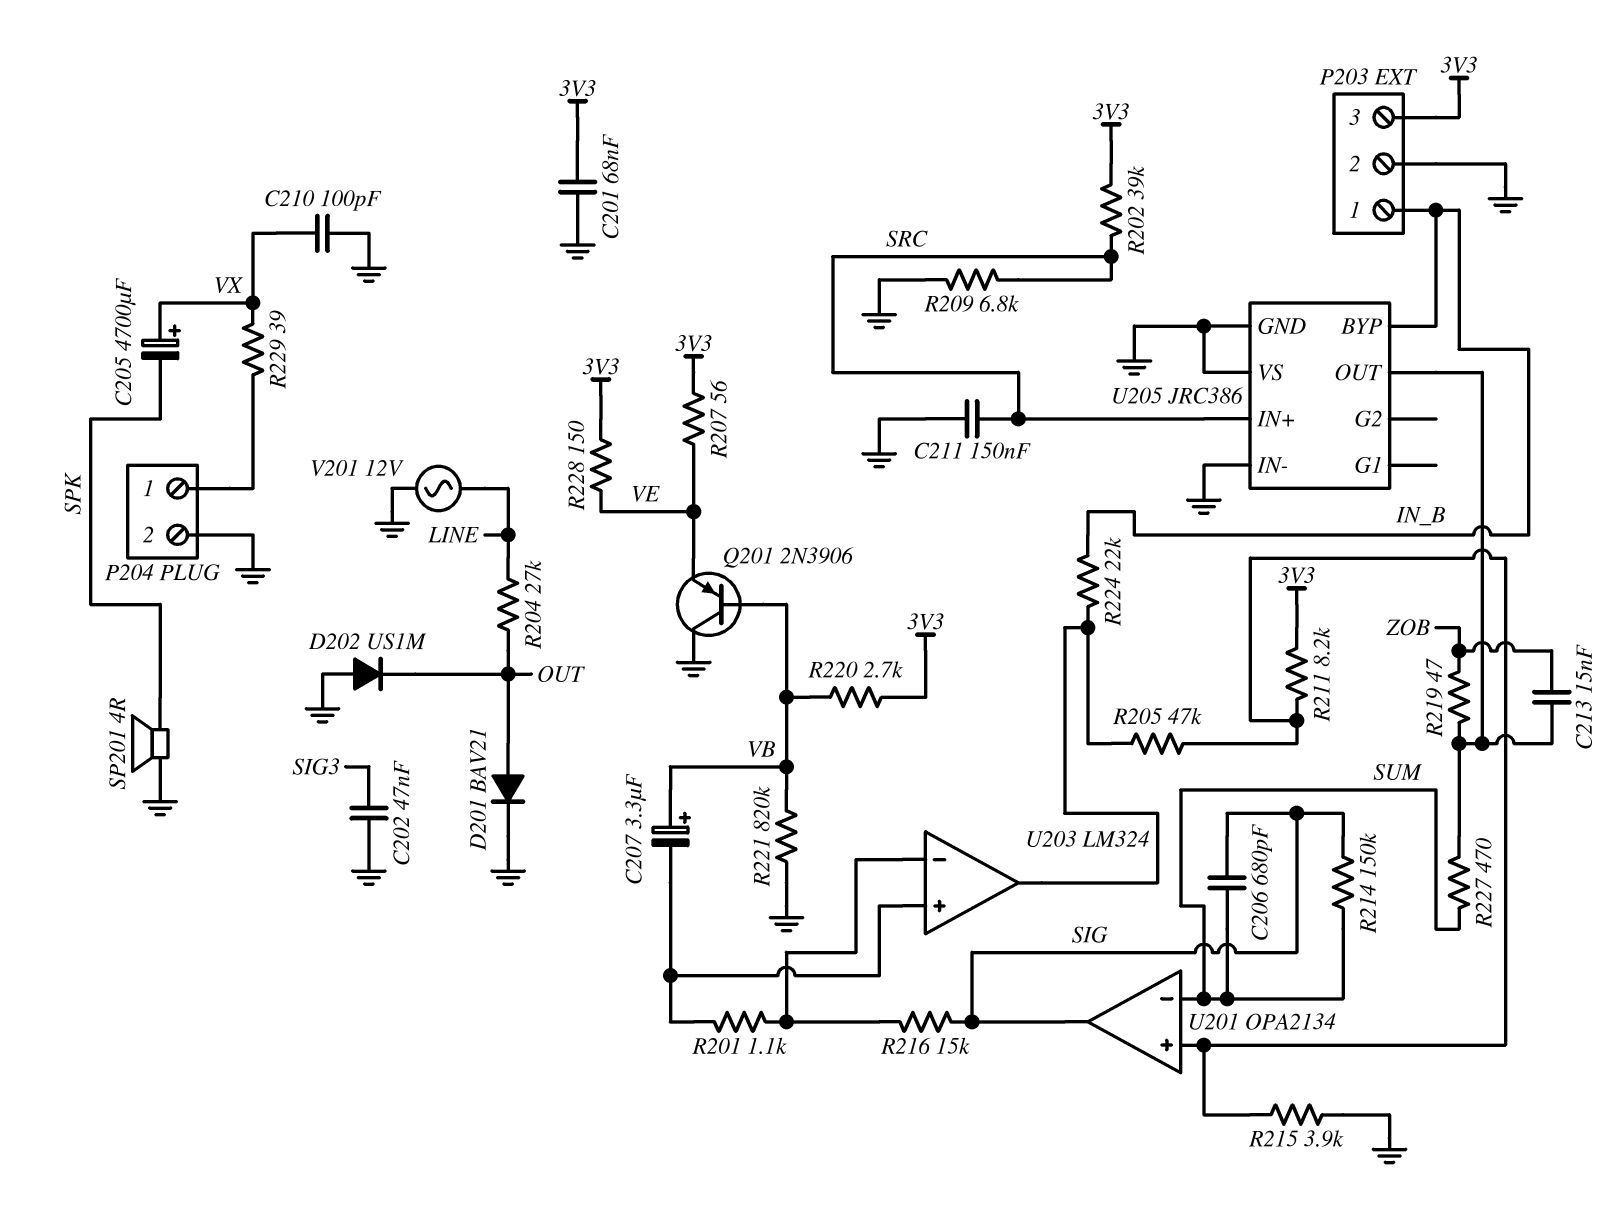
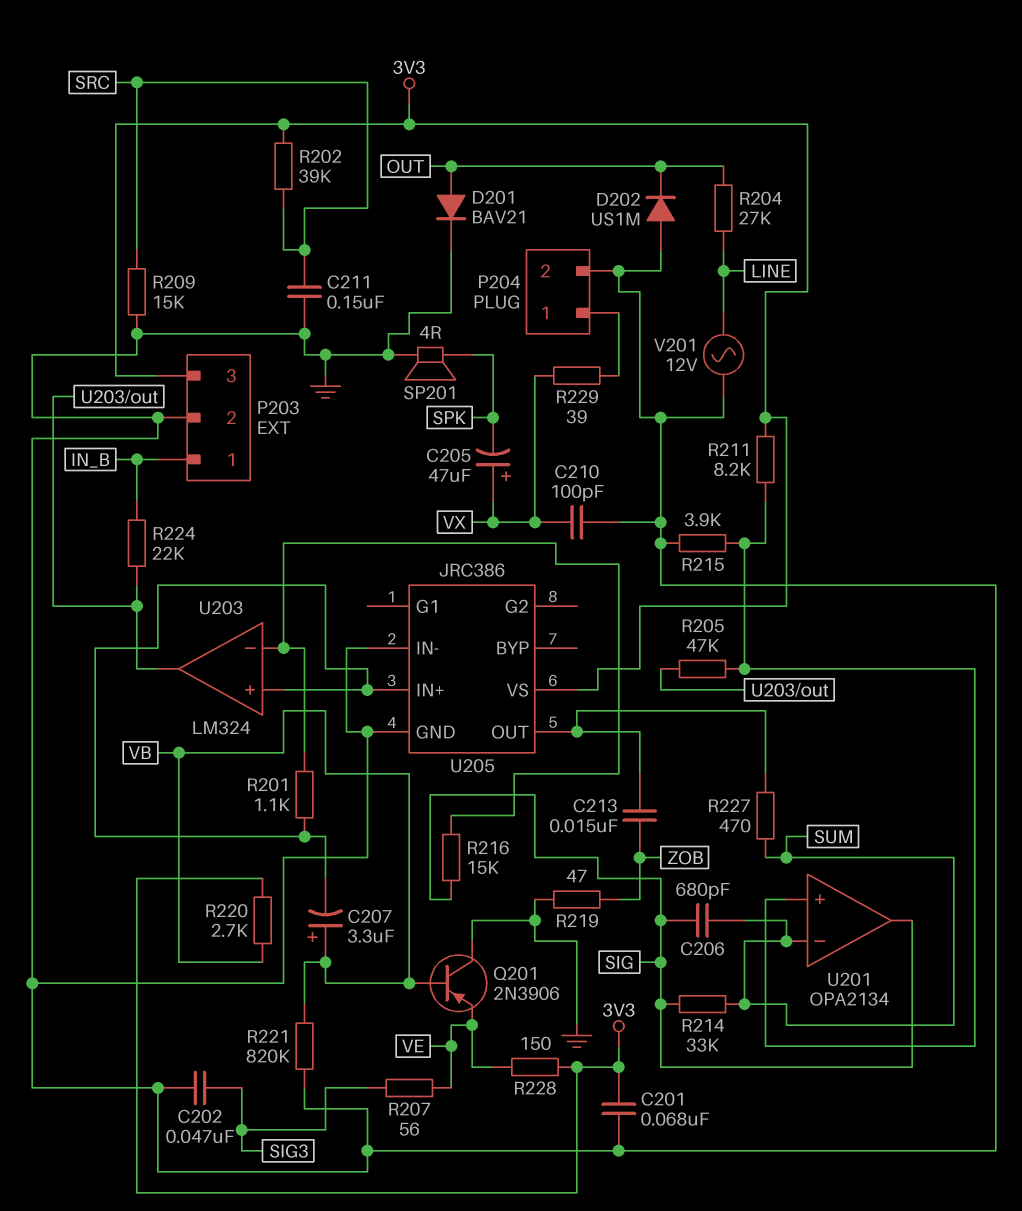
C205: 4700uF (plus VX, minus SPK) -> 47uF (plus VX, minus SPK)
R207: 56 (3V3, VE) -> 56 (SIG3, VE)
R209: 6.8k (GND, SRC) -> 15k (GND, SRC)
R214: 150k (SIG, SUM) -> 33k (SIG, SUM)
R219: 47 (U205/OUT, ZOB) -> 47 (GND, ZOB)
U205 pin BYP: IN_B -> none
U205 pin IN+: SRC -> U203/in+
U205 pin VS: GND -> 3V3

